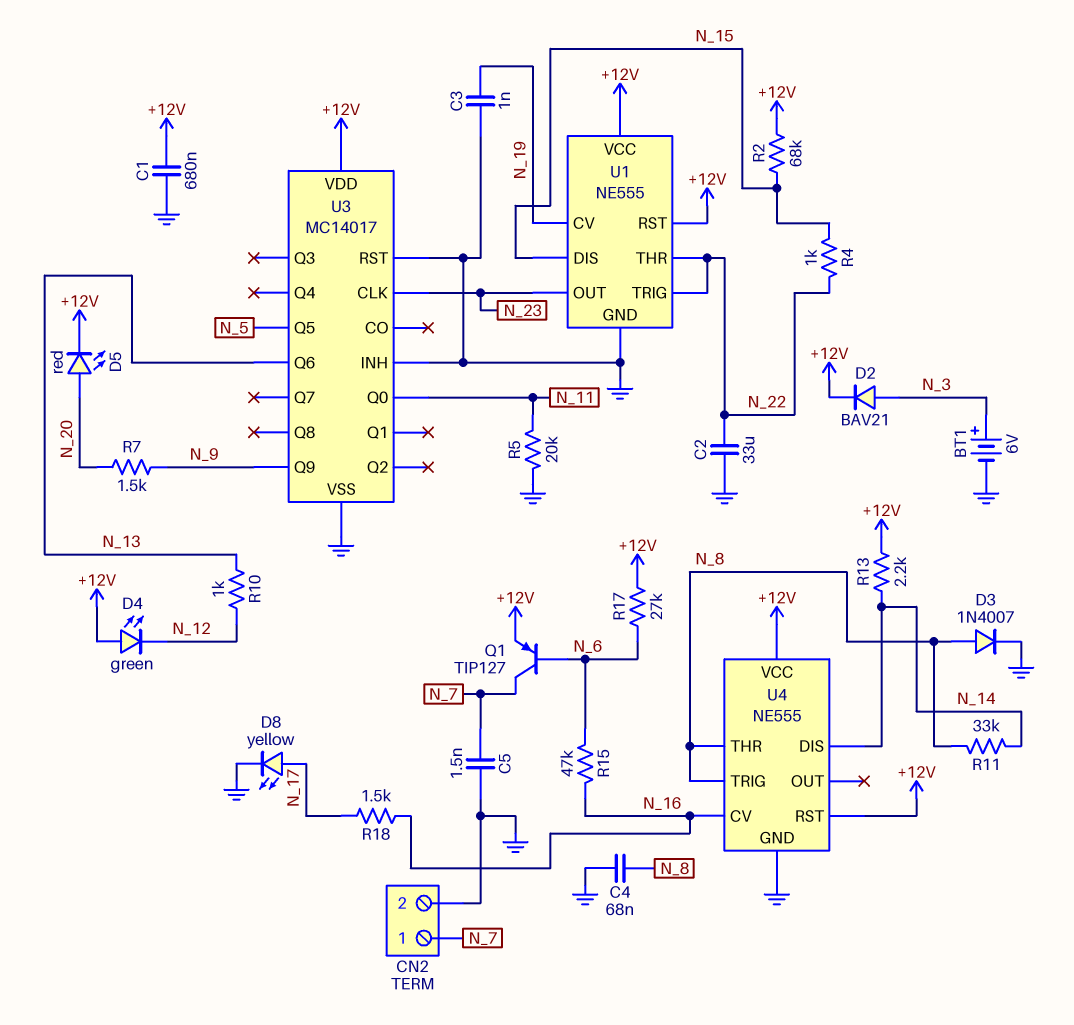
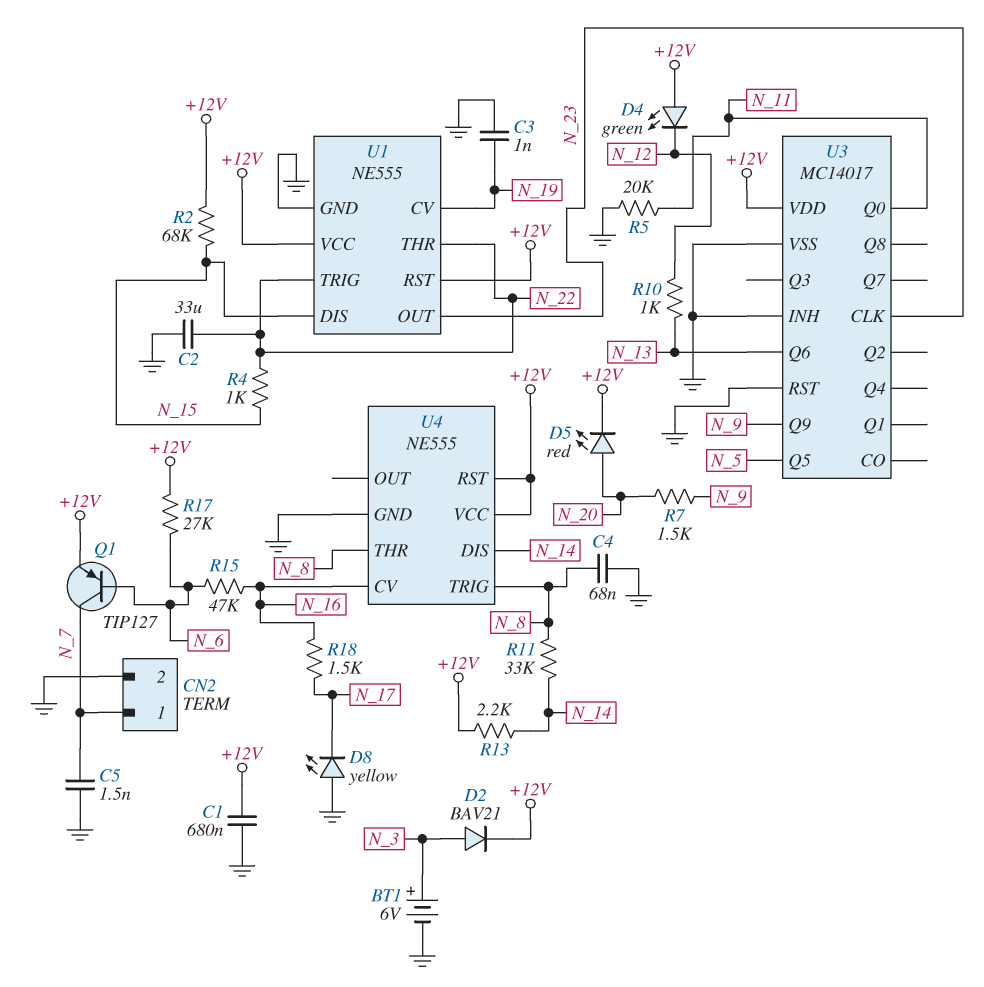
D3: diode 1N4007 (A N_8, K GND) -> none
D8: LED yellow (A N_17, K GND) -> LED yellow (A GND, K N_17)

